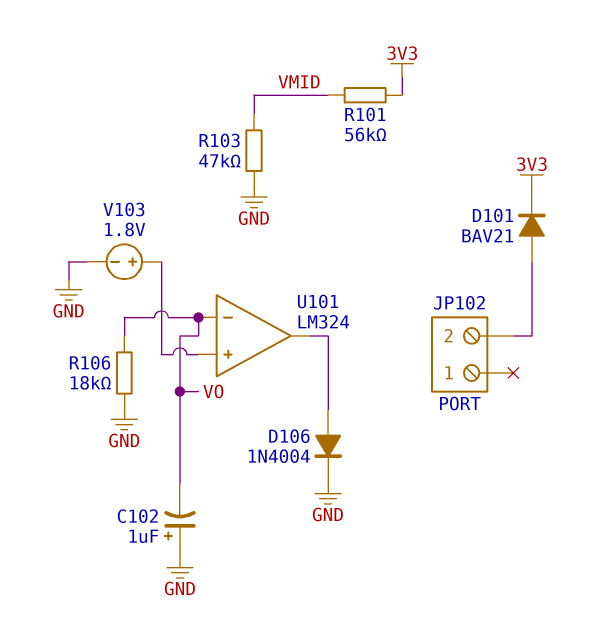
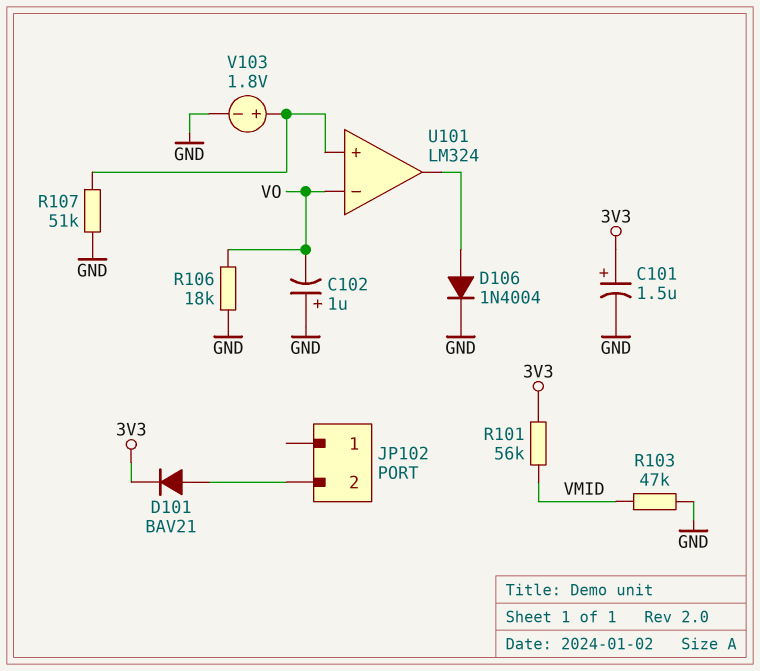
C101: none -> 1.5uF (plus 3V3, minus GND)
R107: none -> 51k (GND, U101/in+)

